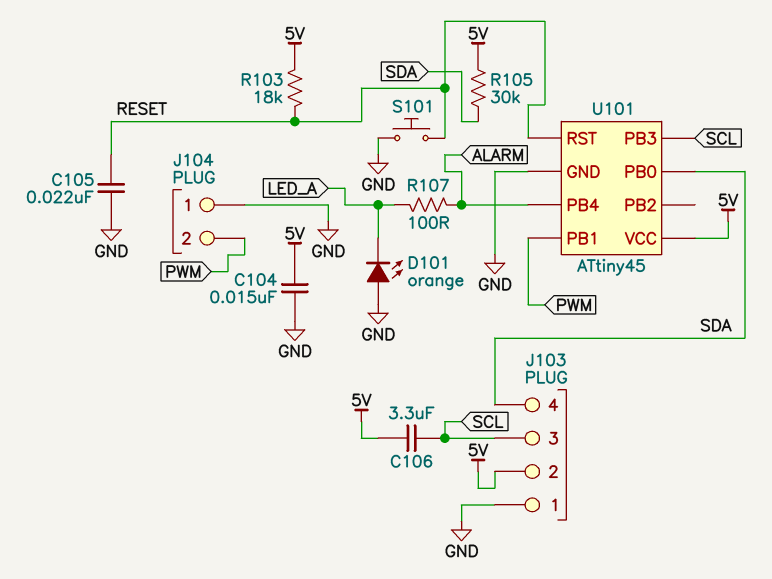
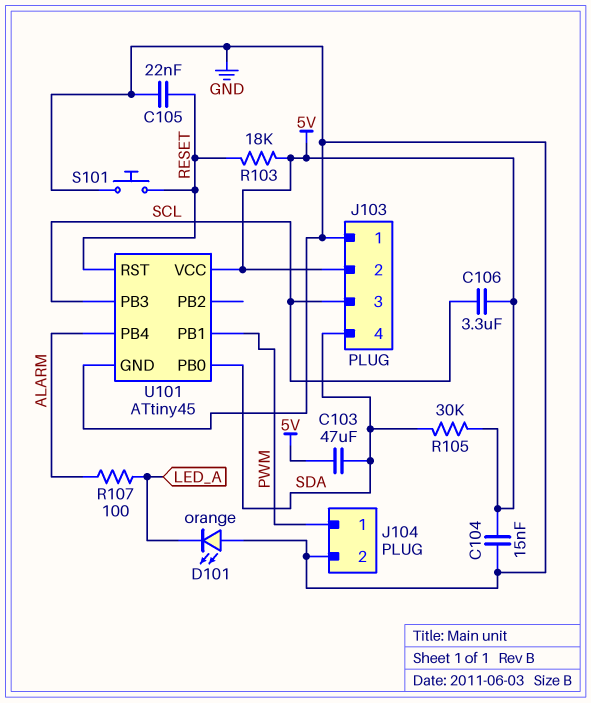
C103: none -> 47uF (5V, SDA)
J104 pin 1: GND -> PWM
J104 pin 2: PWM -> GND

